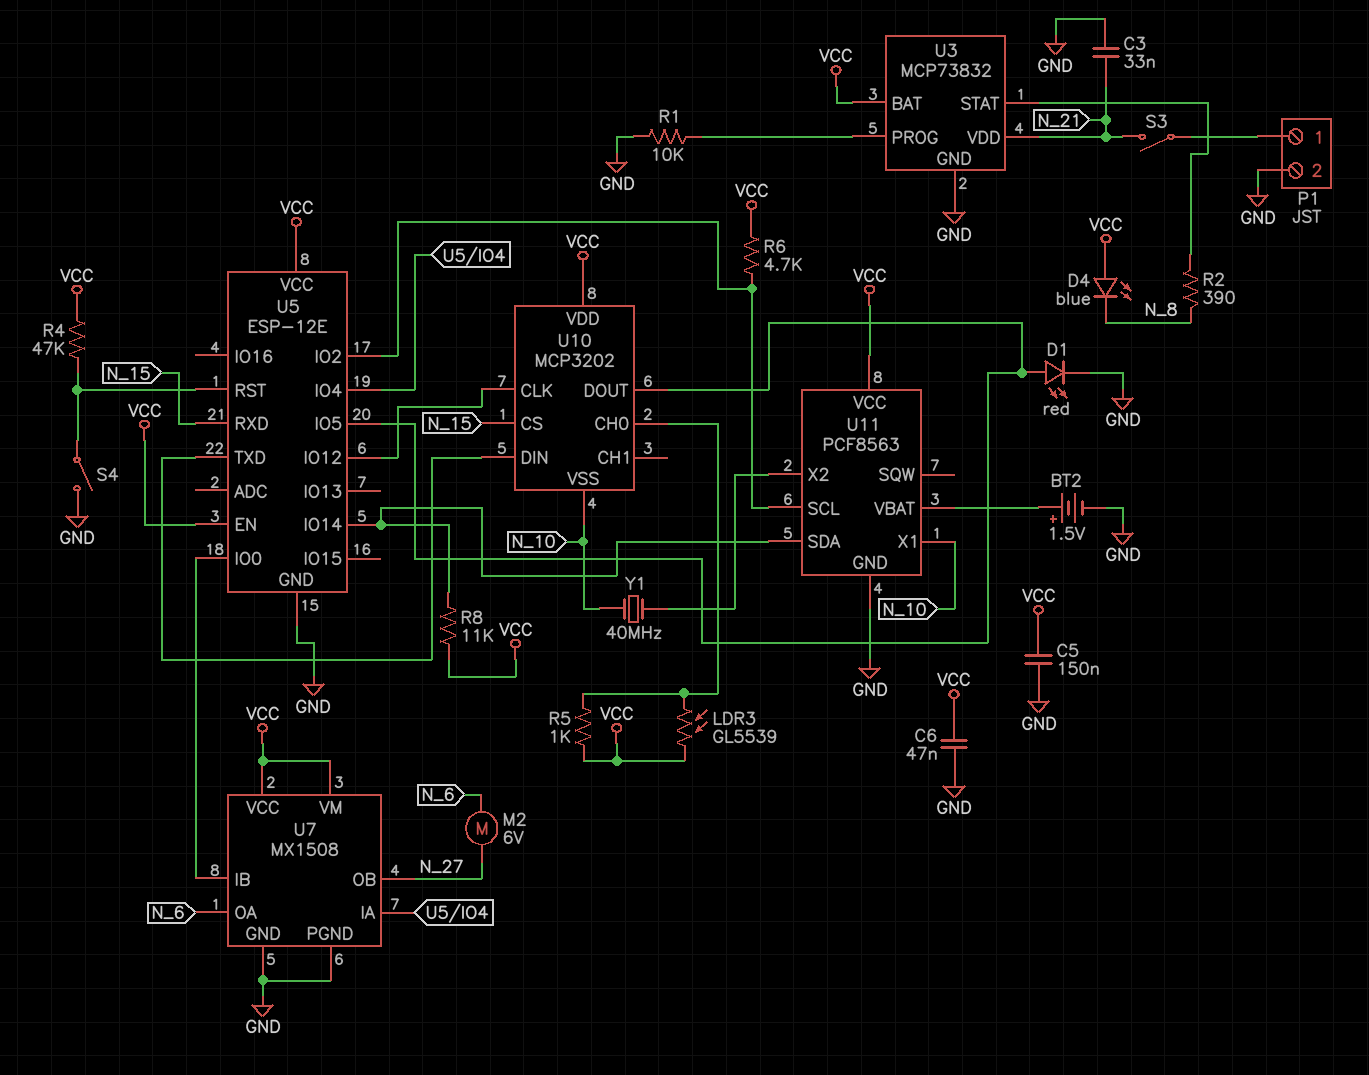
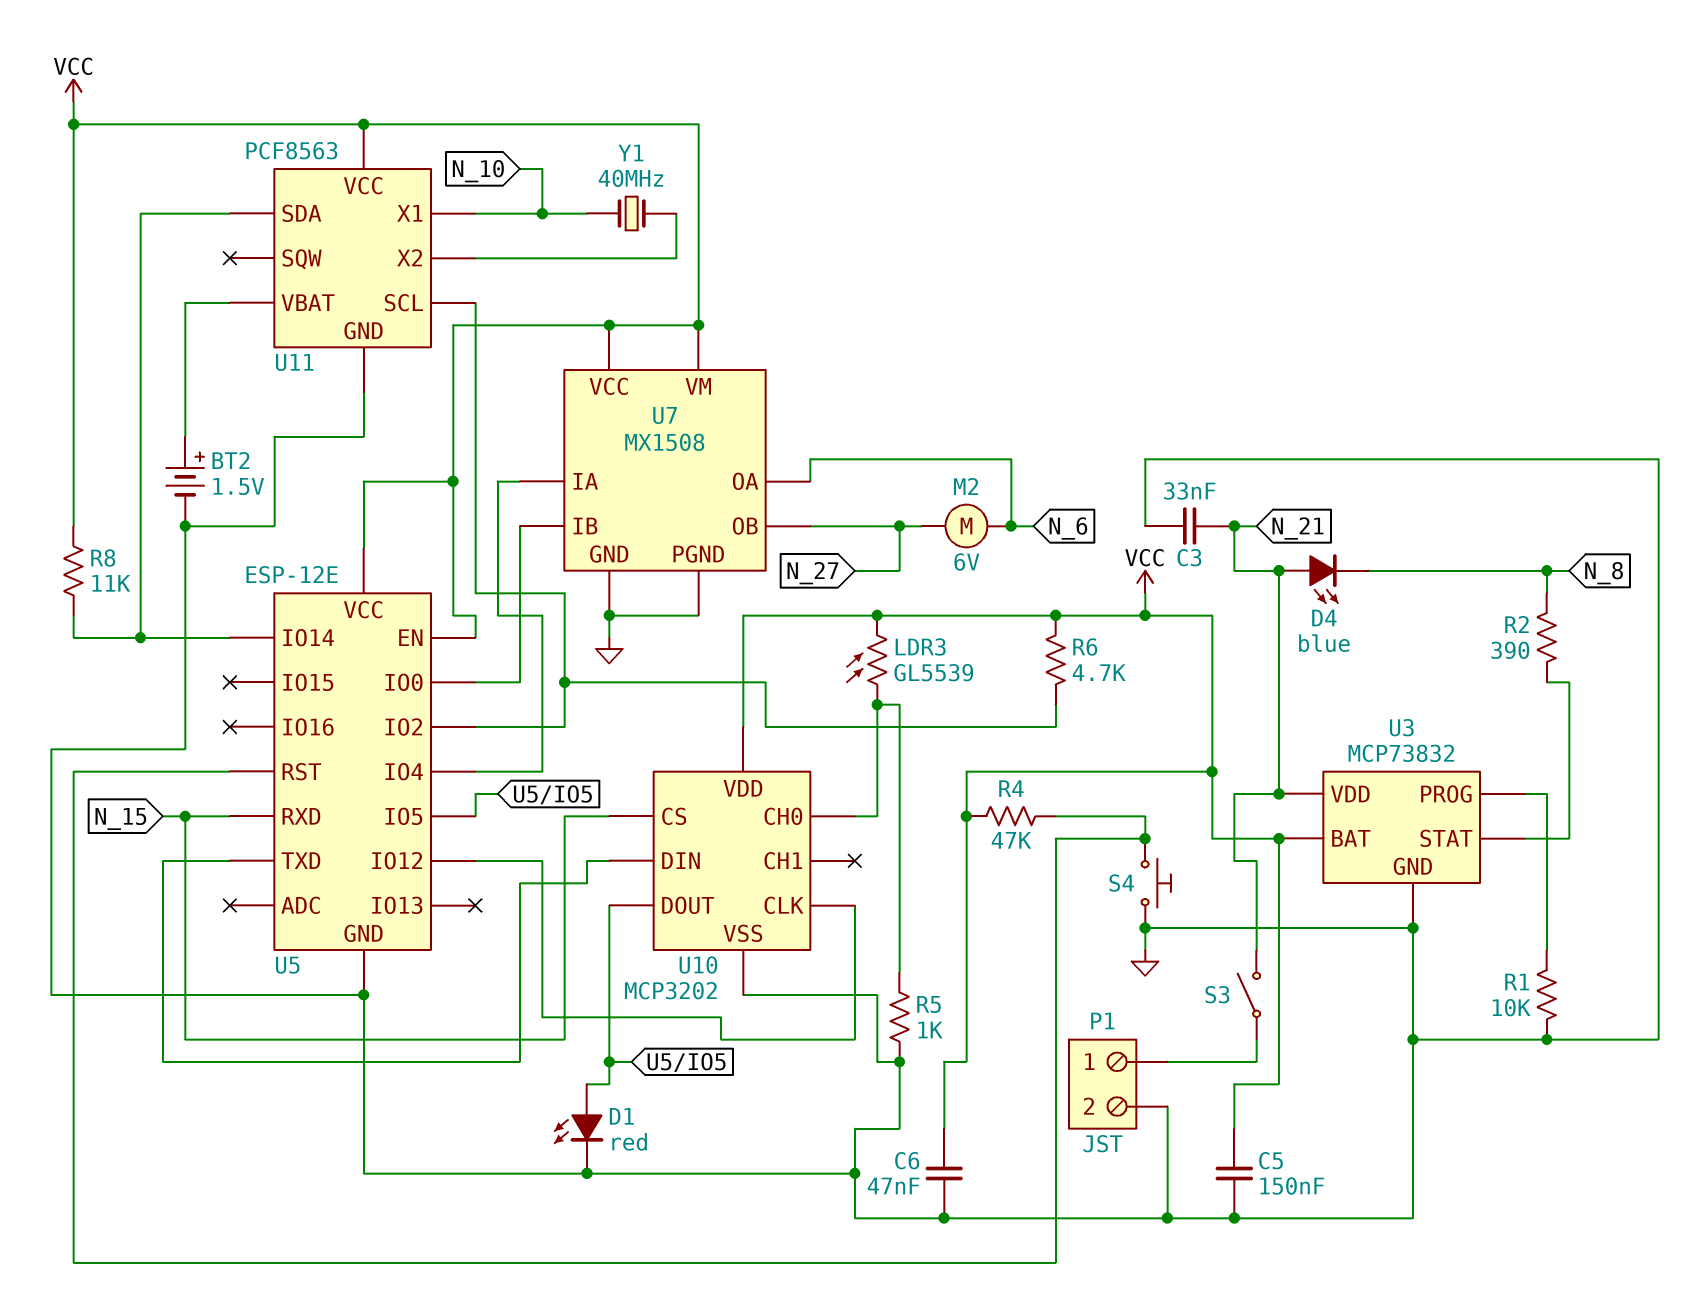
D4: LED blue (A VCC, K N_8) -> LED blue (A N_21, K N_8)
R5: 1k (U10/CH0, VCC) -> 1k (GND, U10/CH0)
S4: switch (GND, U5/RST) -> button (GND, U5/RST)
U10 pin VSS: N_10 -> GND

